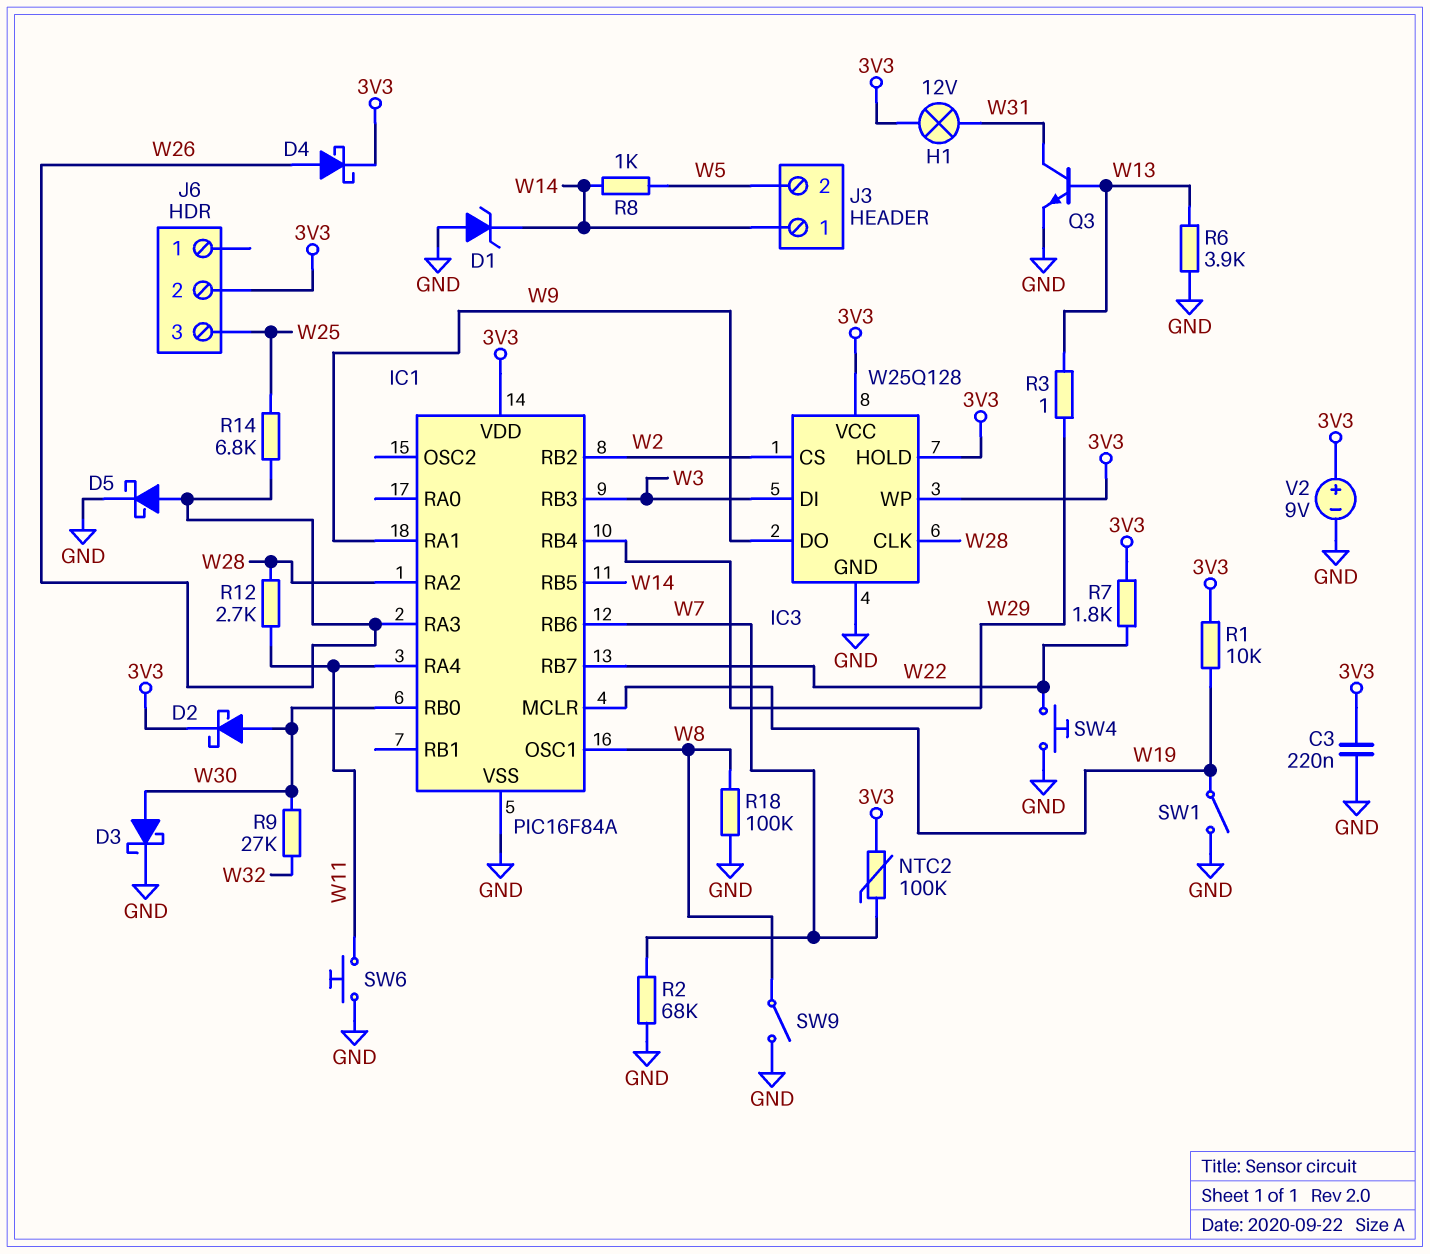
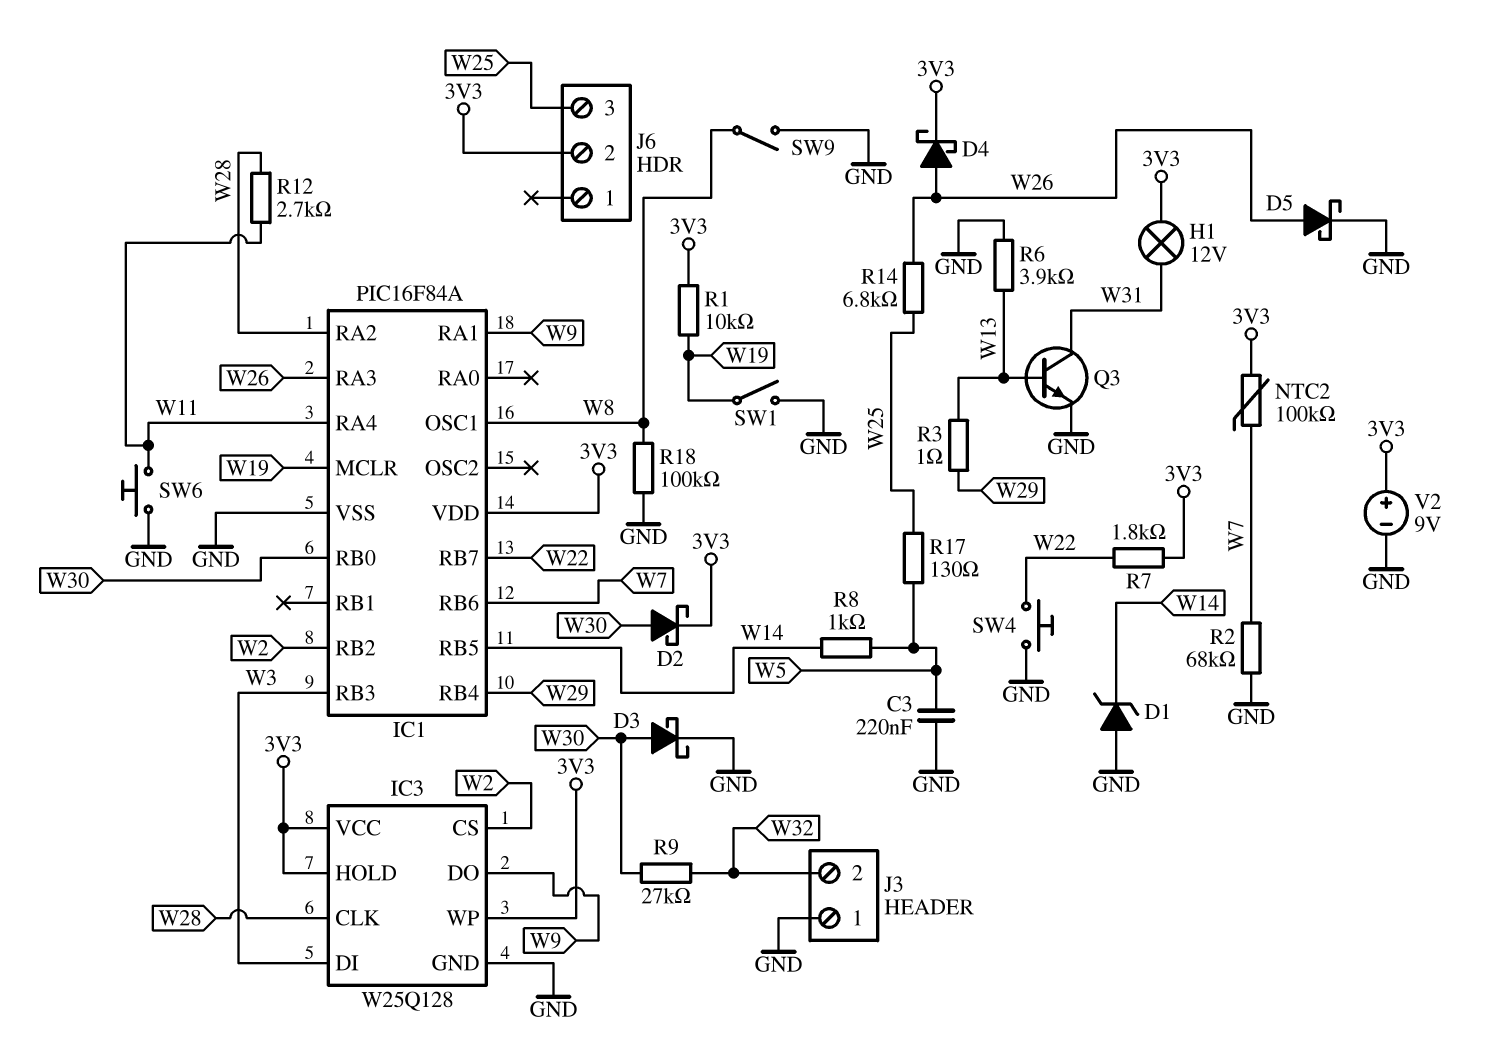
C3: 220nF (3V3, GND) -> 220nF (GND, W5)
J3 pin 1: W14 -> GND
J3 pin 2: W5 -> W32
R17: none -> 130 (W5, W25)

